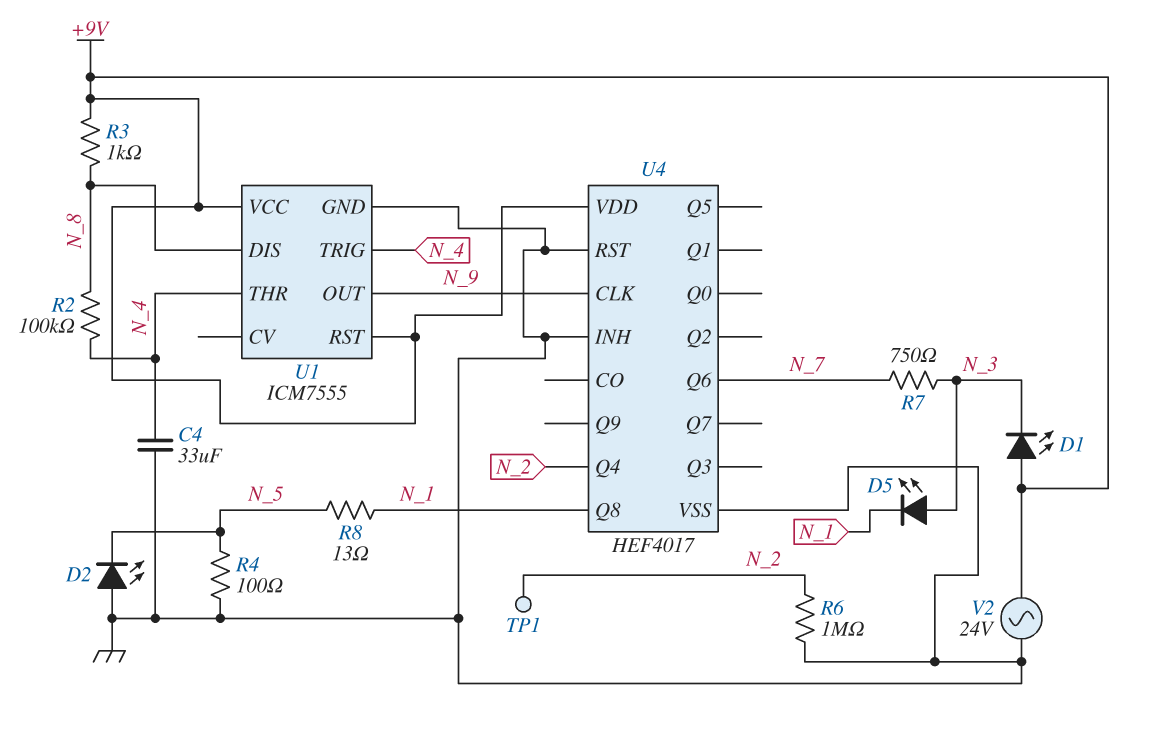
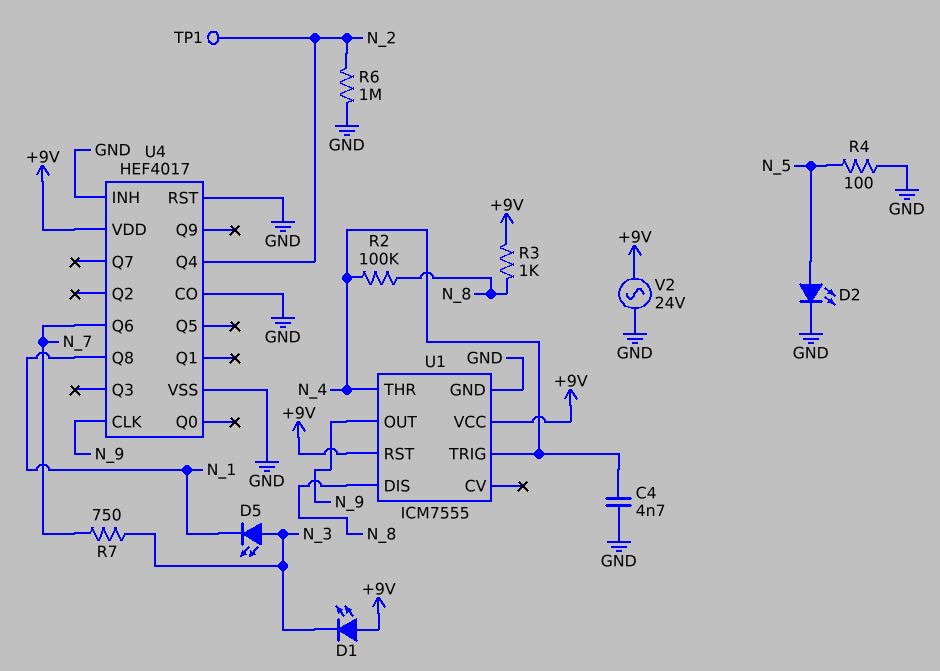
C4: 33uF (GND, N_4) -> 4.7nF (GND, N_4)
D2: LED (A GND, K N_5) -> LED (A N_5, K GND)
R8: 13 (N_1, N_5) -> none
U4 pin CO: none -> GND

